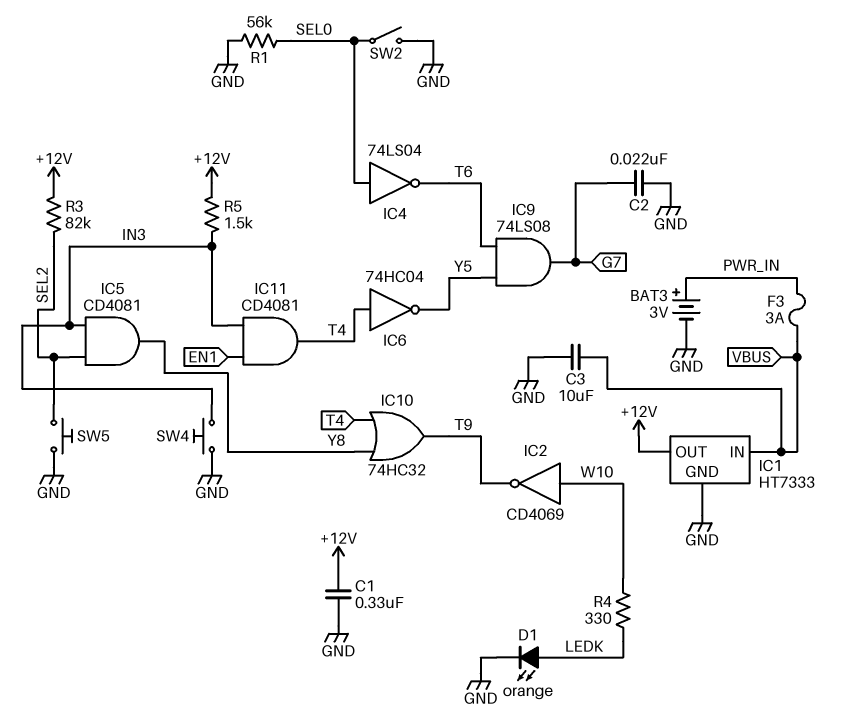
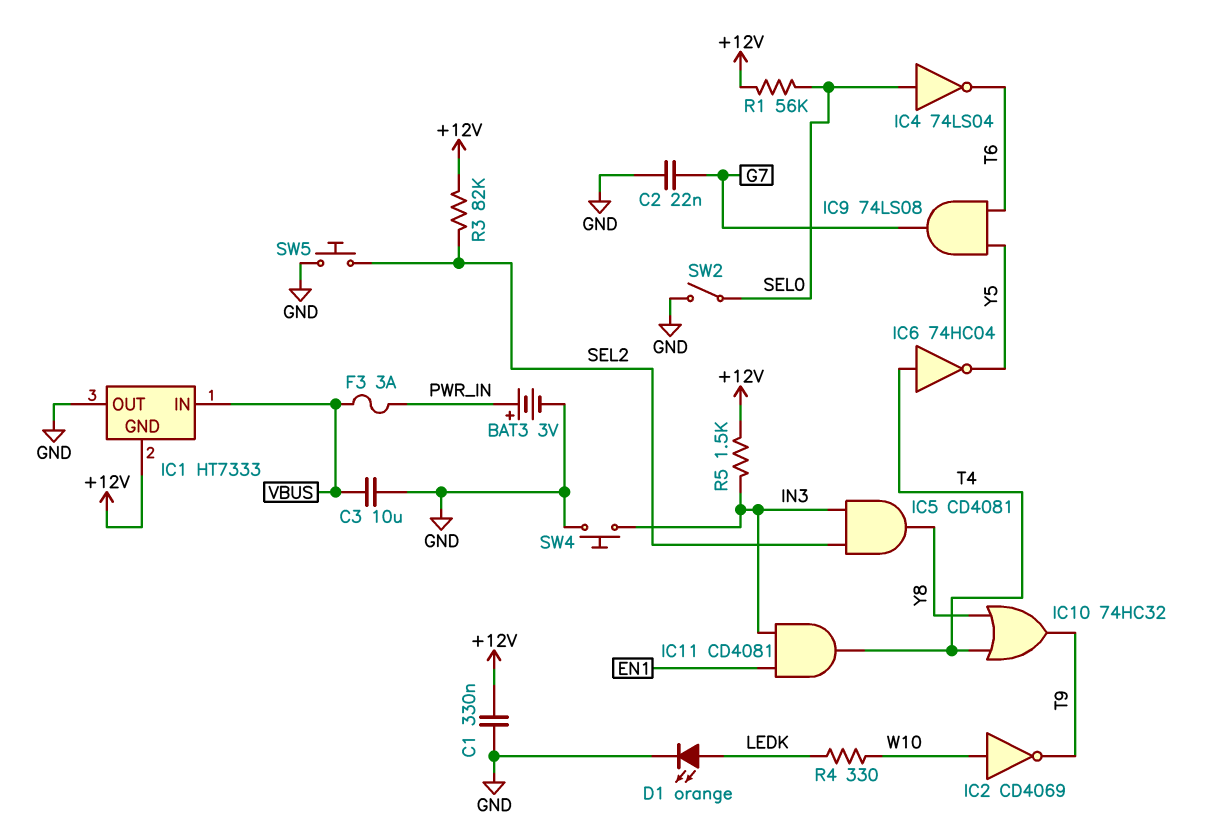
IC1 pin GND: GND -> +12V
IC1 pin OUT: +12V -> GND
R1: 56k (GND, SEL0) -> 56k (+12V, SEL0)

